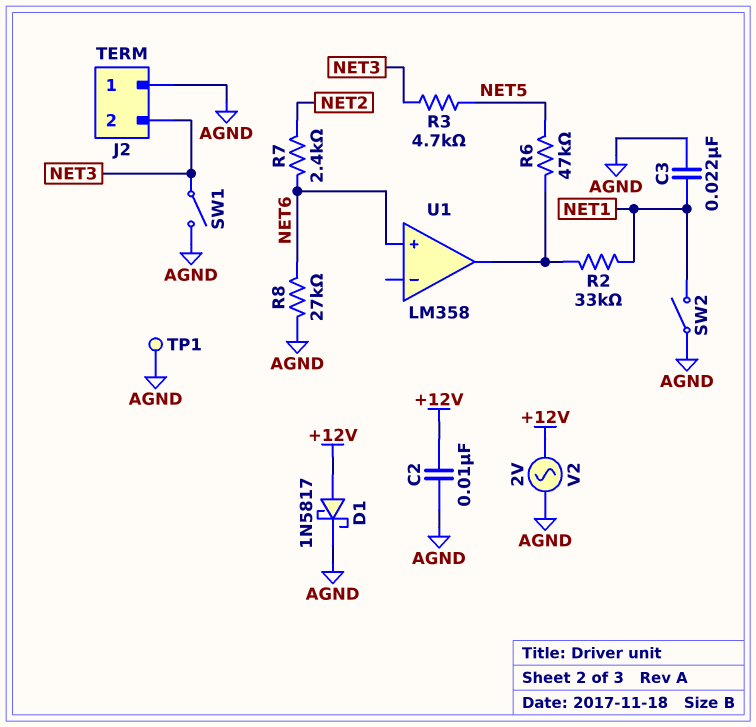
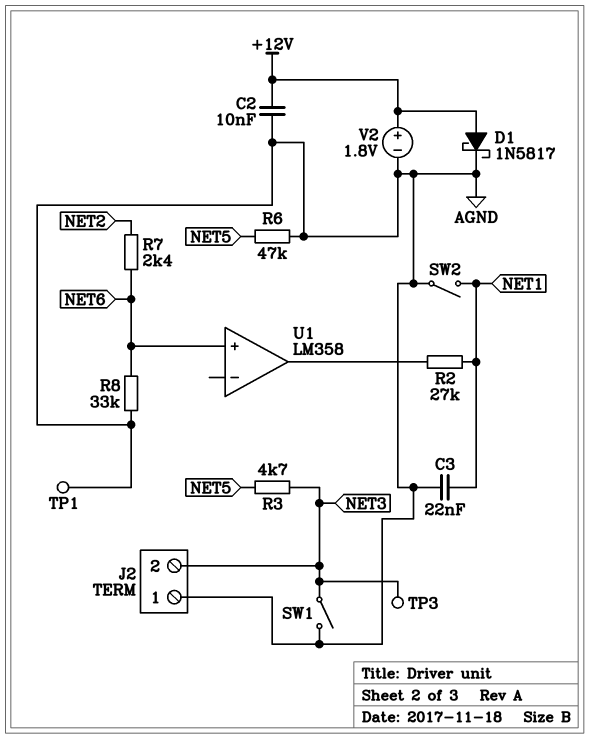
R2: 33k (NET1, U1/out) -> 27k (NET1, U1/out)
R6: 47k (NET5, U1/out) -> 47k (AGND, NET5)
R8: 27k (AGND, NET6) -> 33k (AGND, NET6)
TP3: none -> test point (NET3)
V2: AC 2V (+12V, AGND) -> 1.8V (plus +12V, minus AGND)

